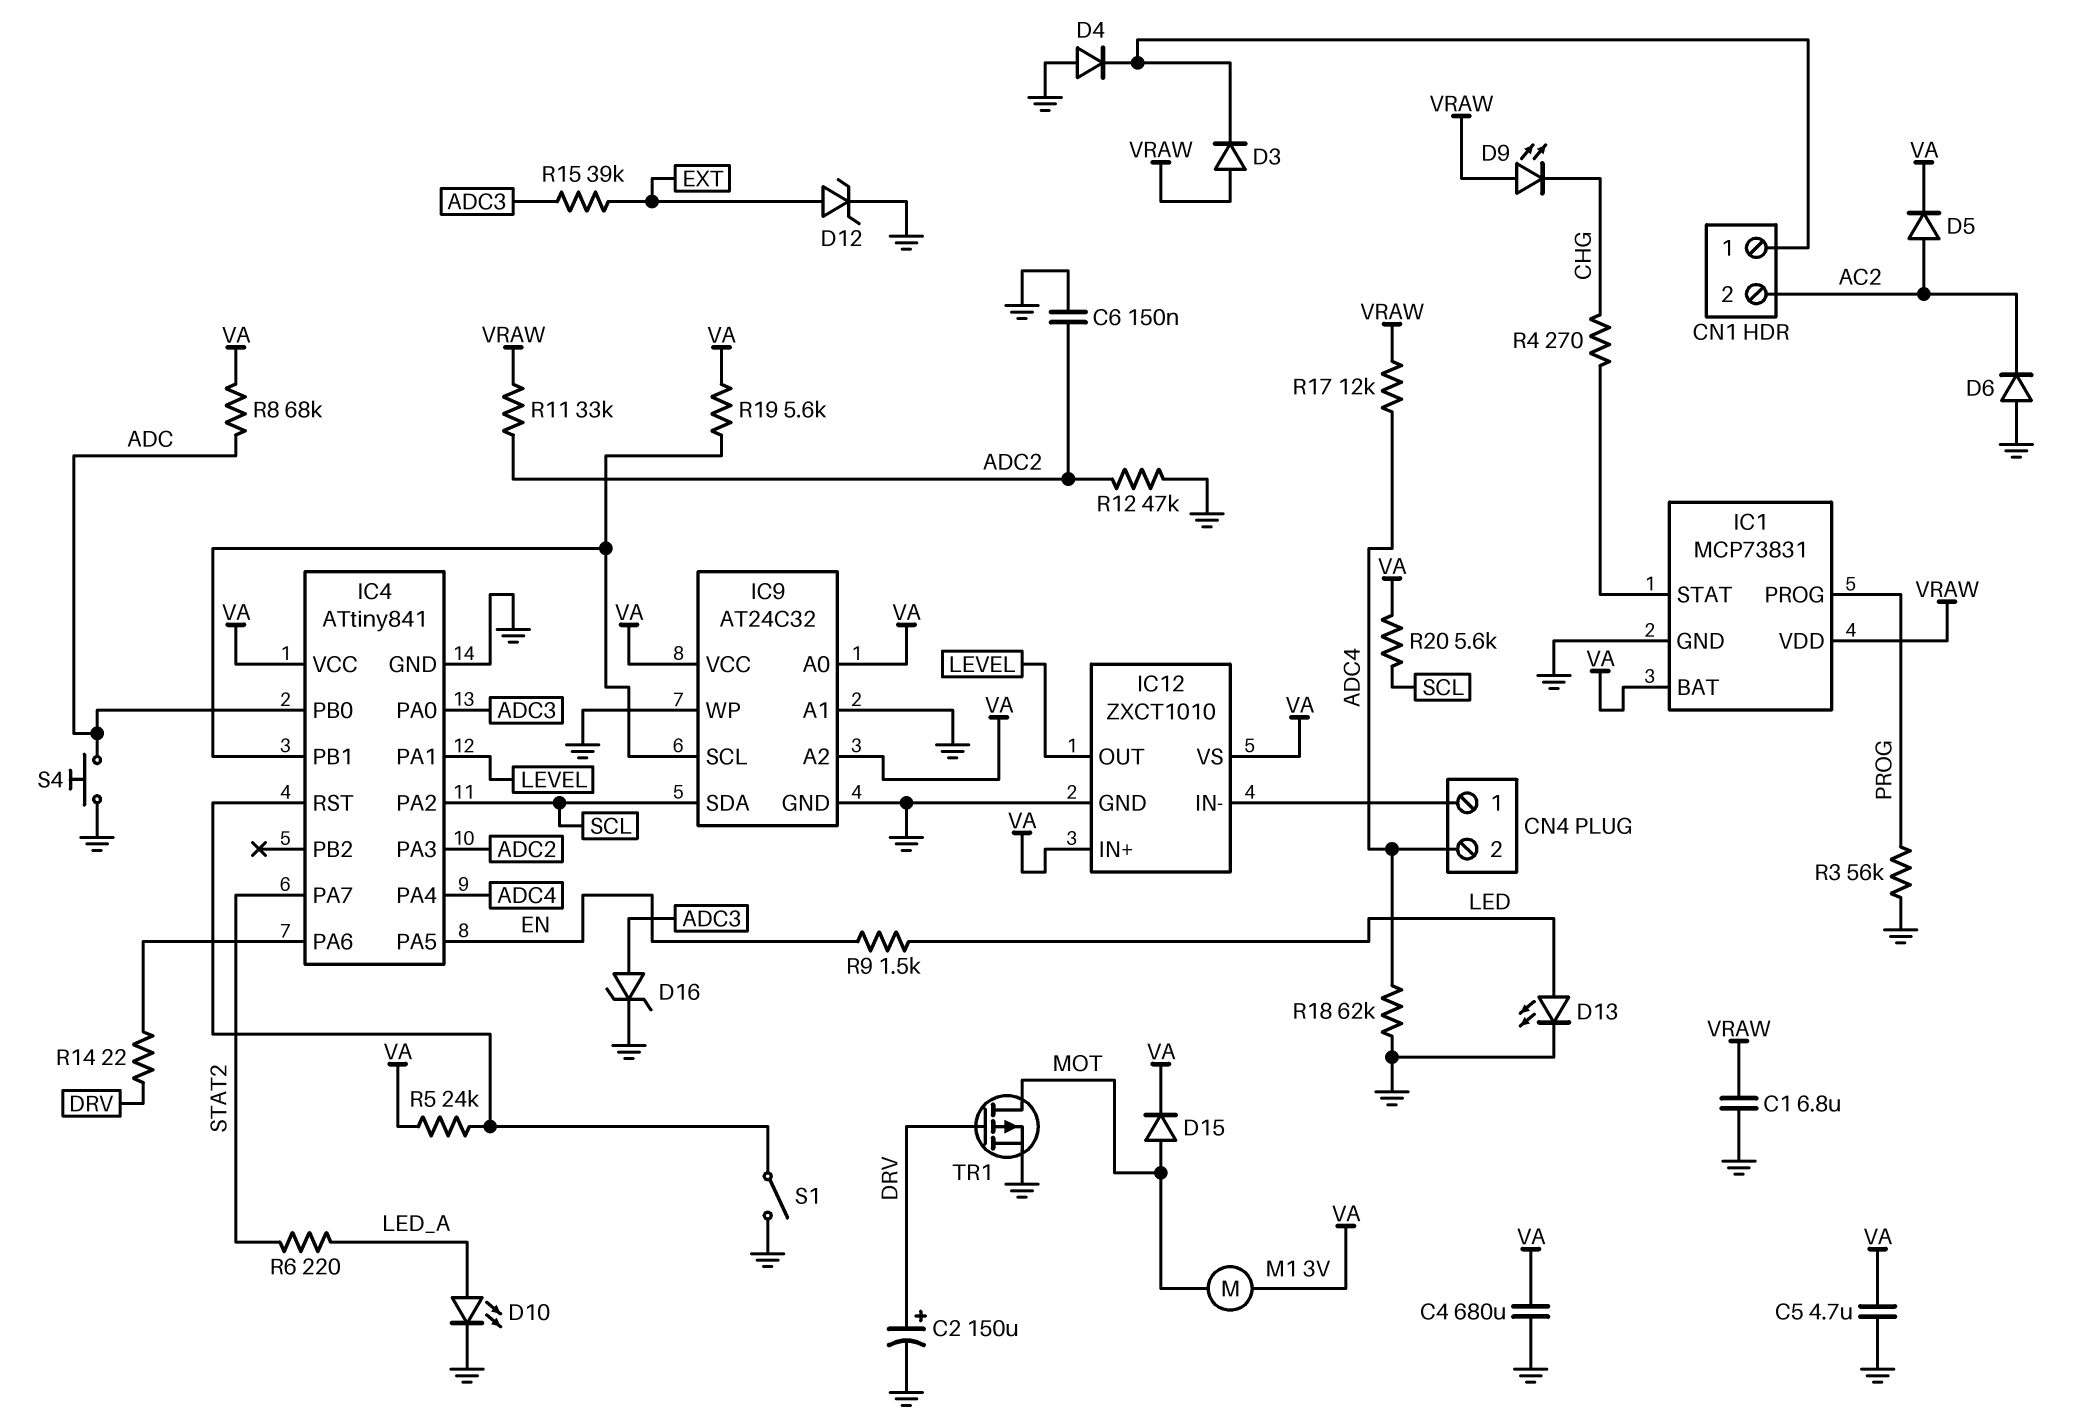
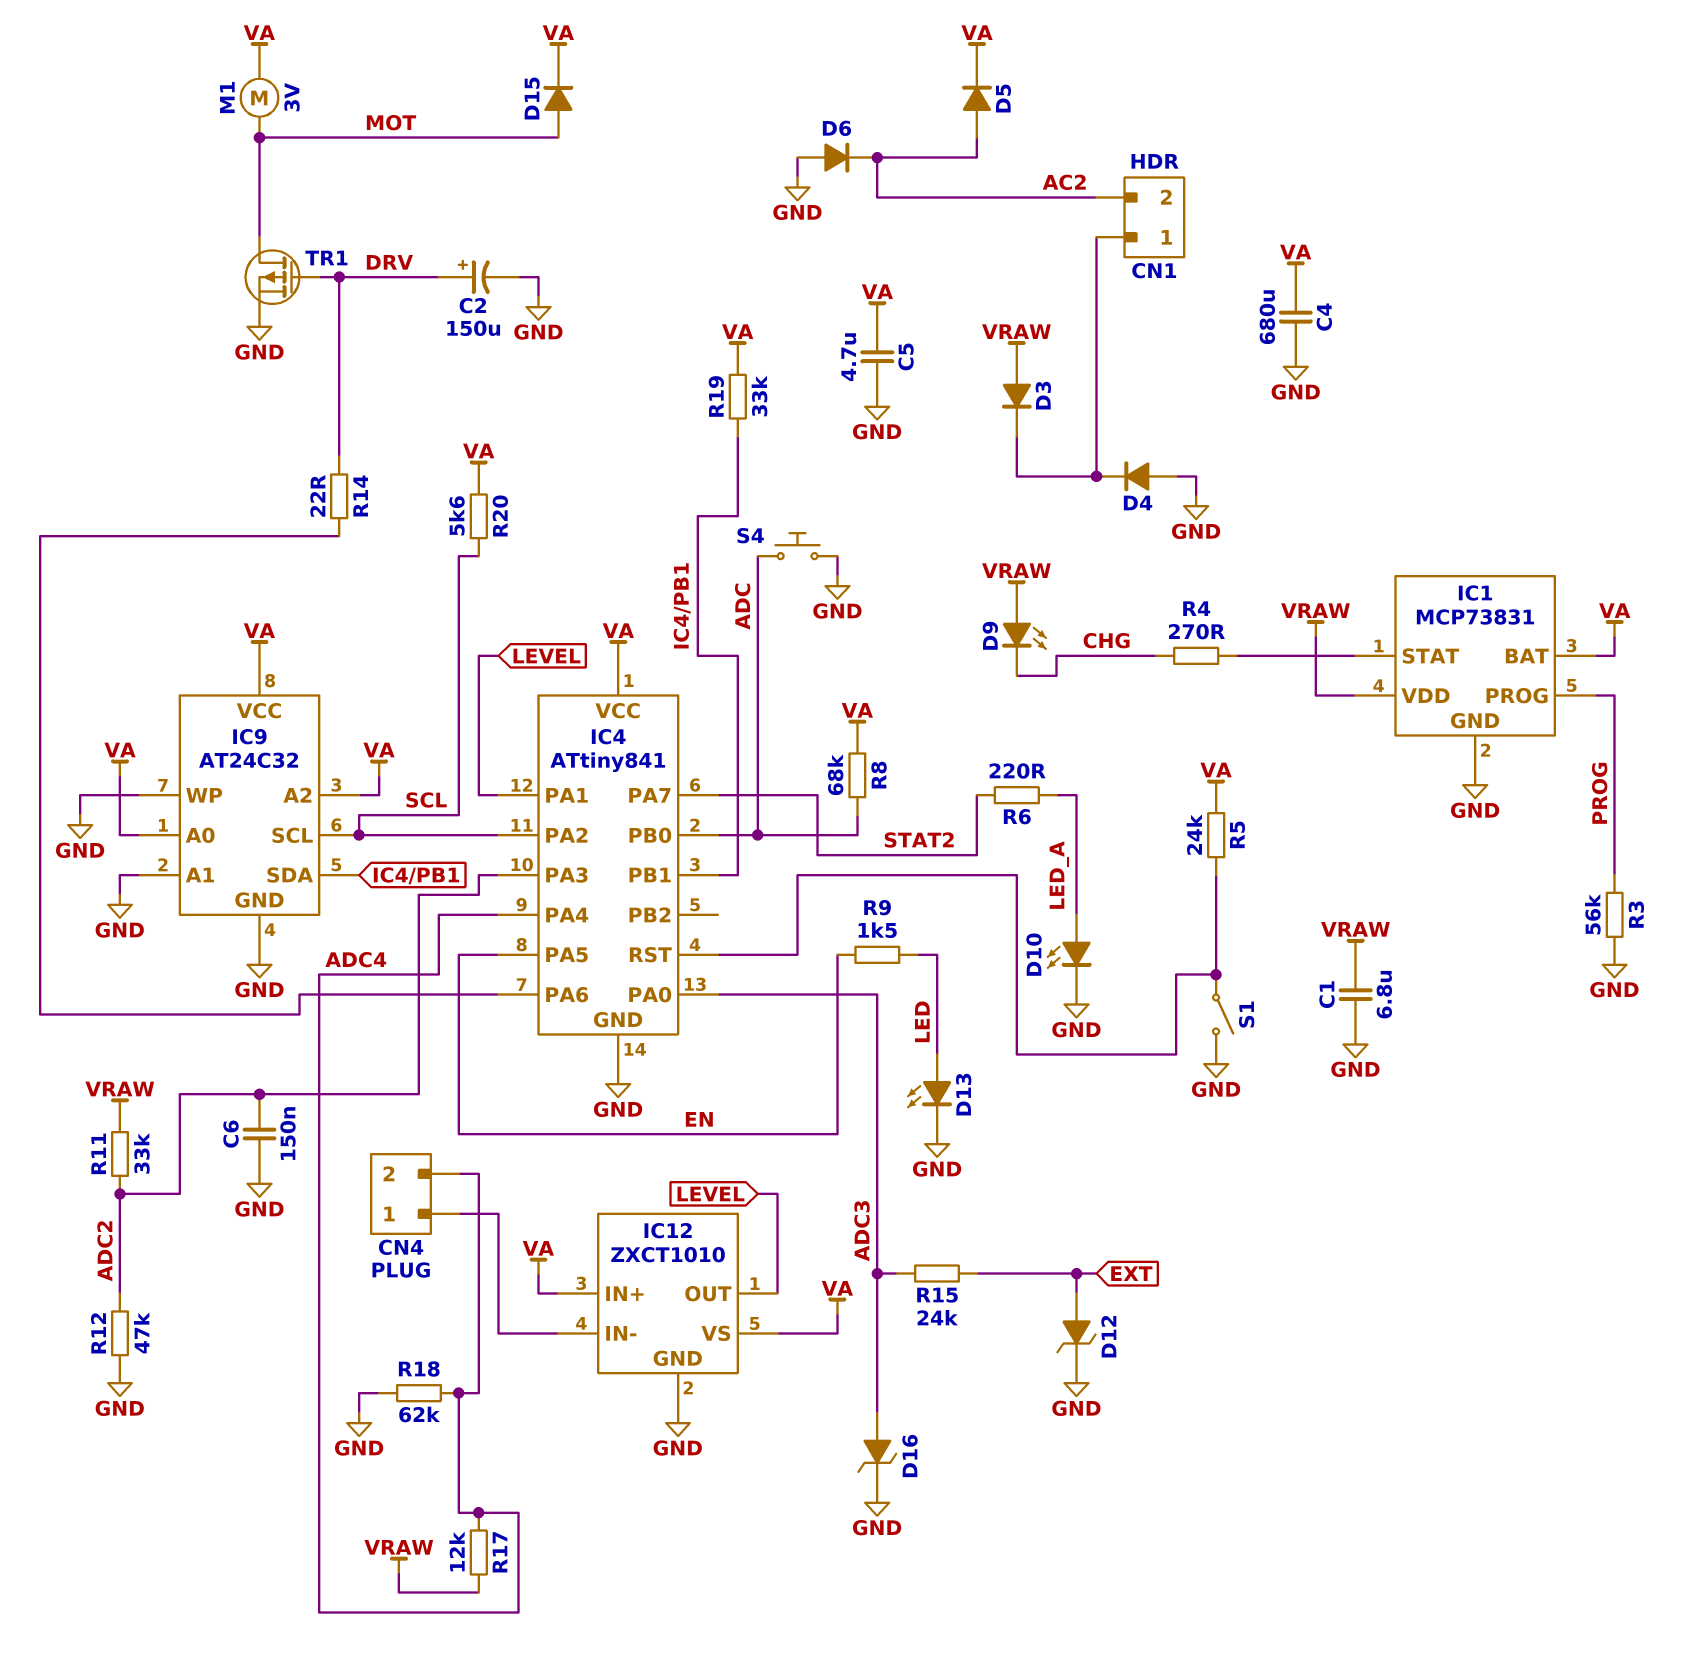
IC9 pin SCL: IC4/PB1 -> SCL
IC9 pin SDA: SCL -> IC4/PB1
R15: 39k (ADC3, EXT) -> 24k (ADC3, EXT)
R19: 5.6k (IC4/PB1, VA) -> 33k (IC4/PB1, VA)

